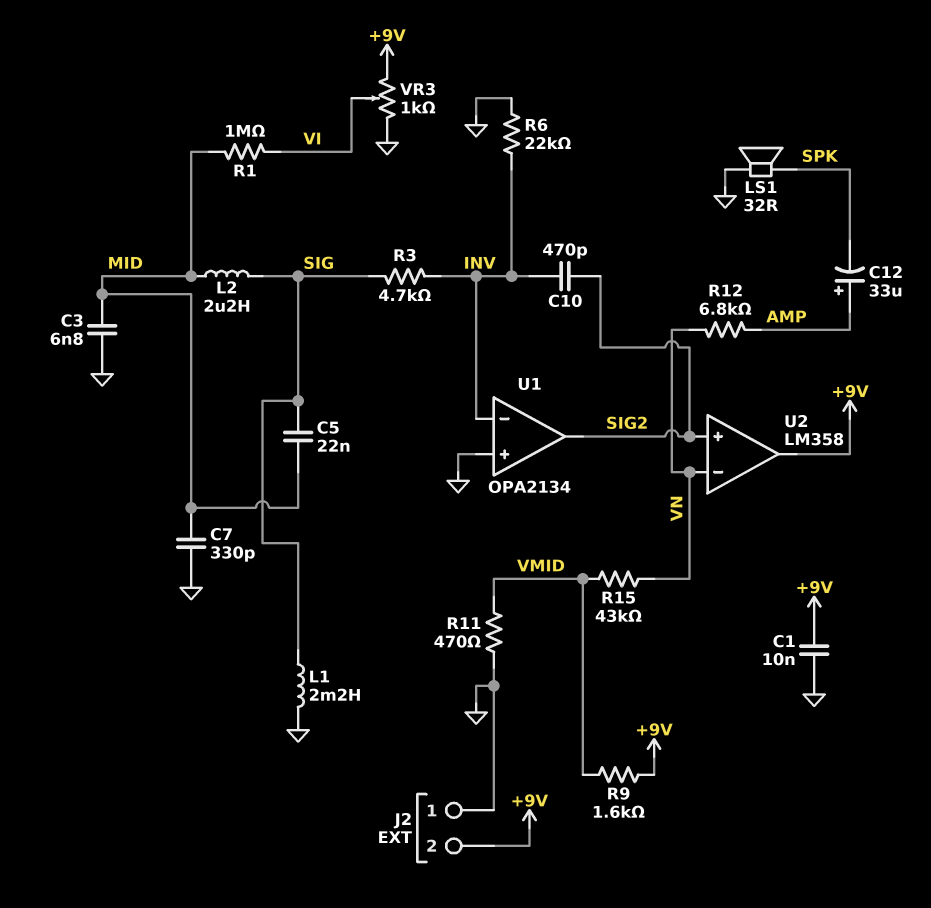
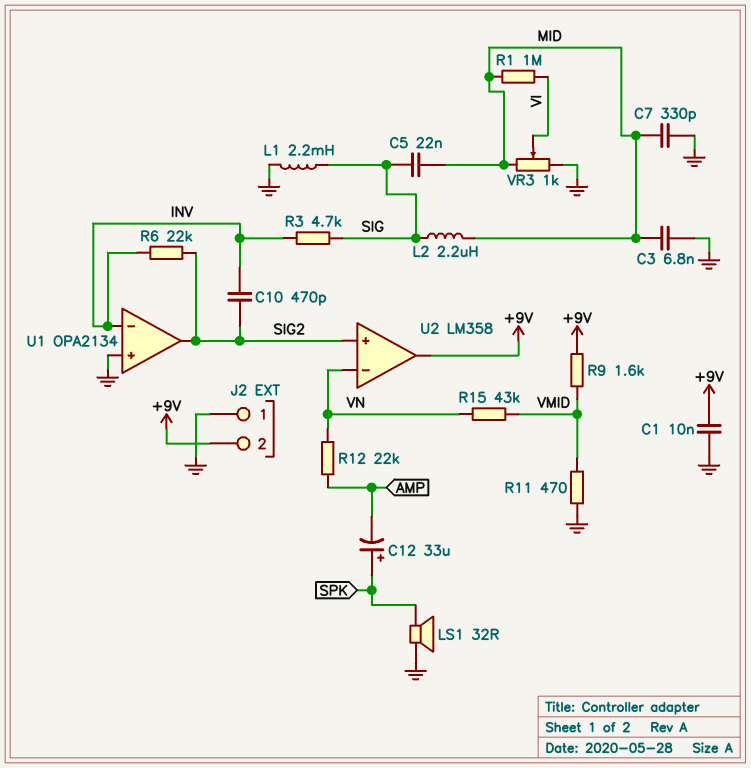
C12: 33uF (plus AMP, minus SPK) -> 33uF (plus SPK, minus AMP)
R6: 22k (GND, INV) -> 22k (INV, SIG2)
R12: 6.8k (AMP, VN) -> 22k (AMP, VN)
VR3: 1k (+9V, GND, wiper VI) -> 1k (GND, MID, wiper VI)

